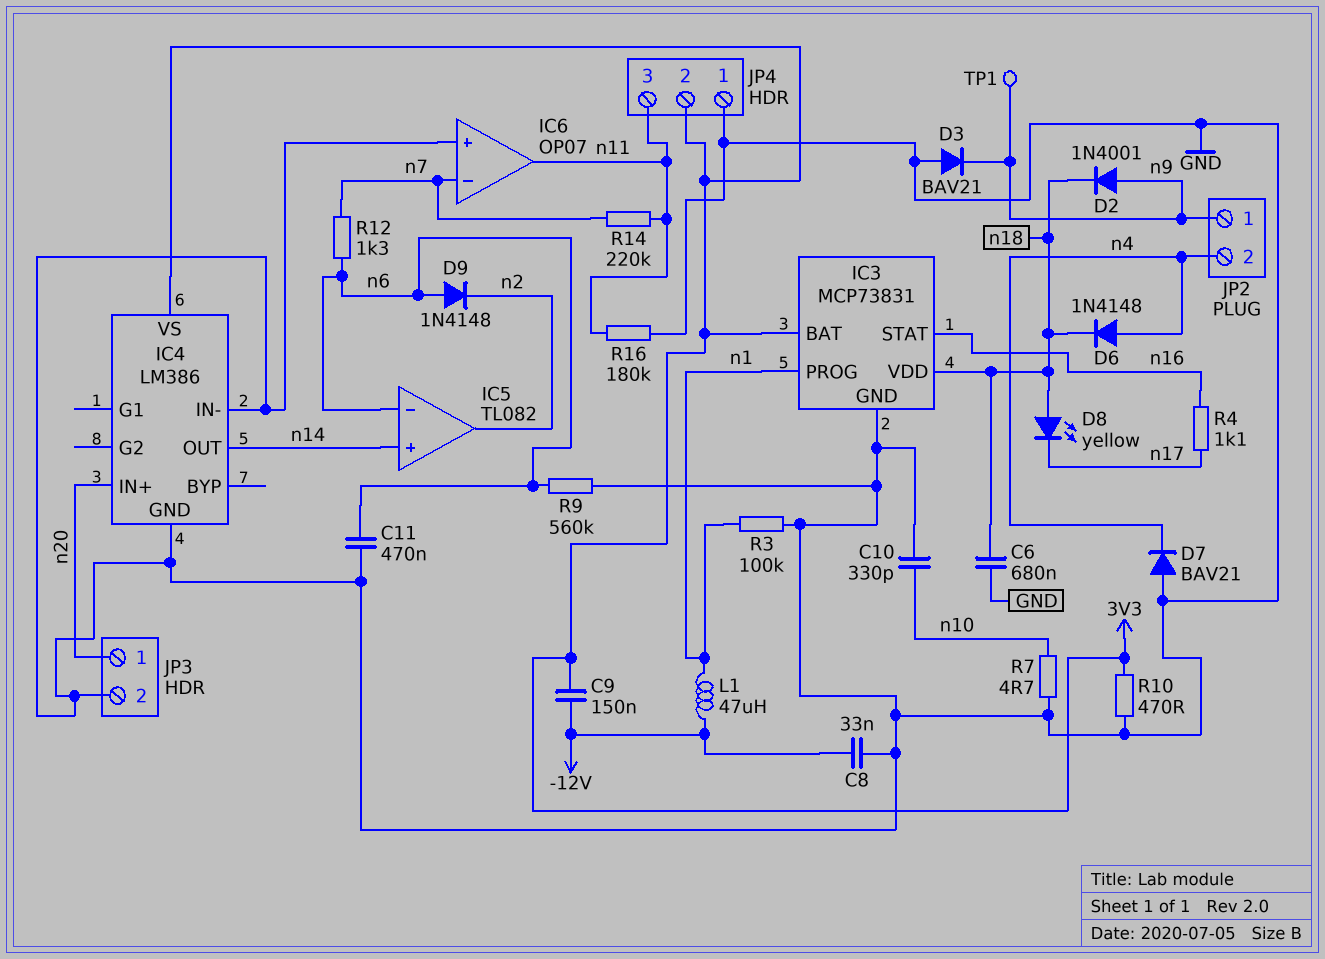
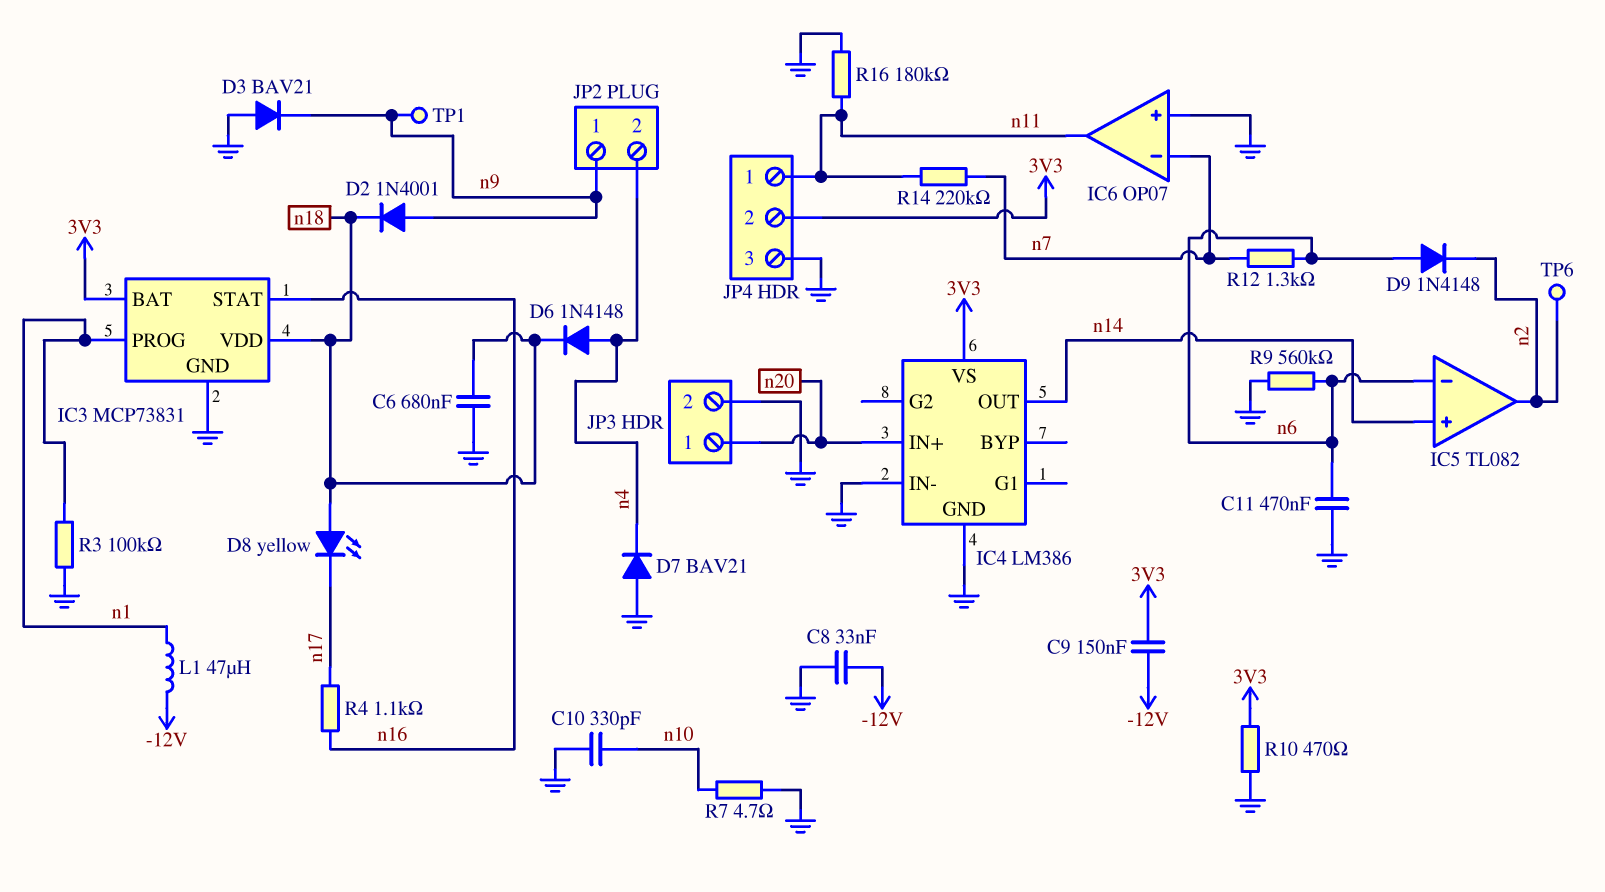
JP4 pin 1: GND -> n11
JP4 pin 3: n11 -> GND
TP6: none -> test point (n2)

